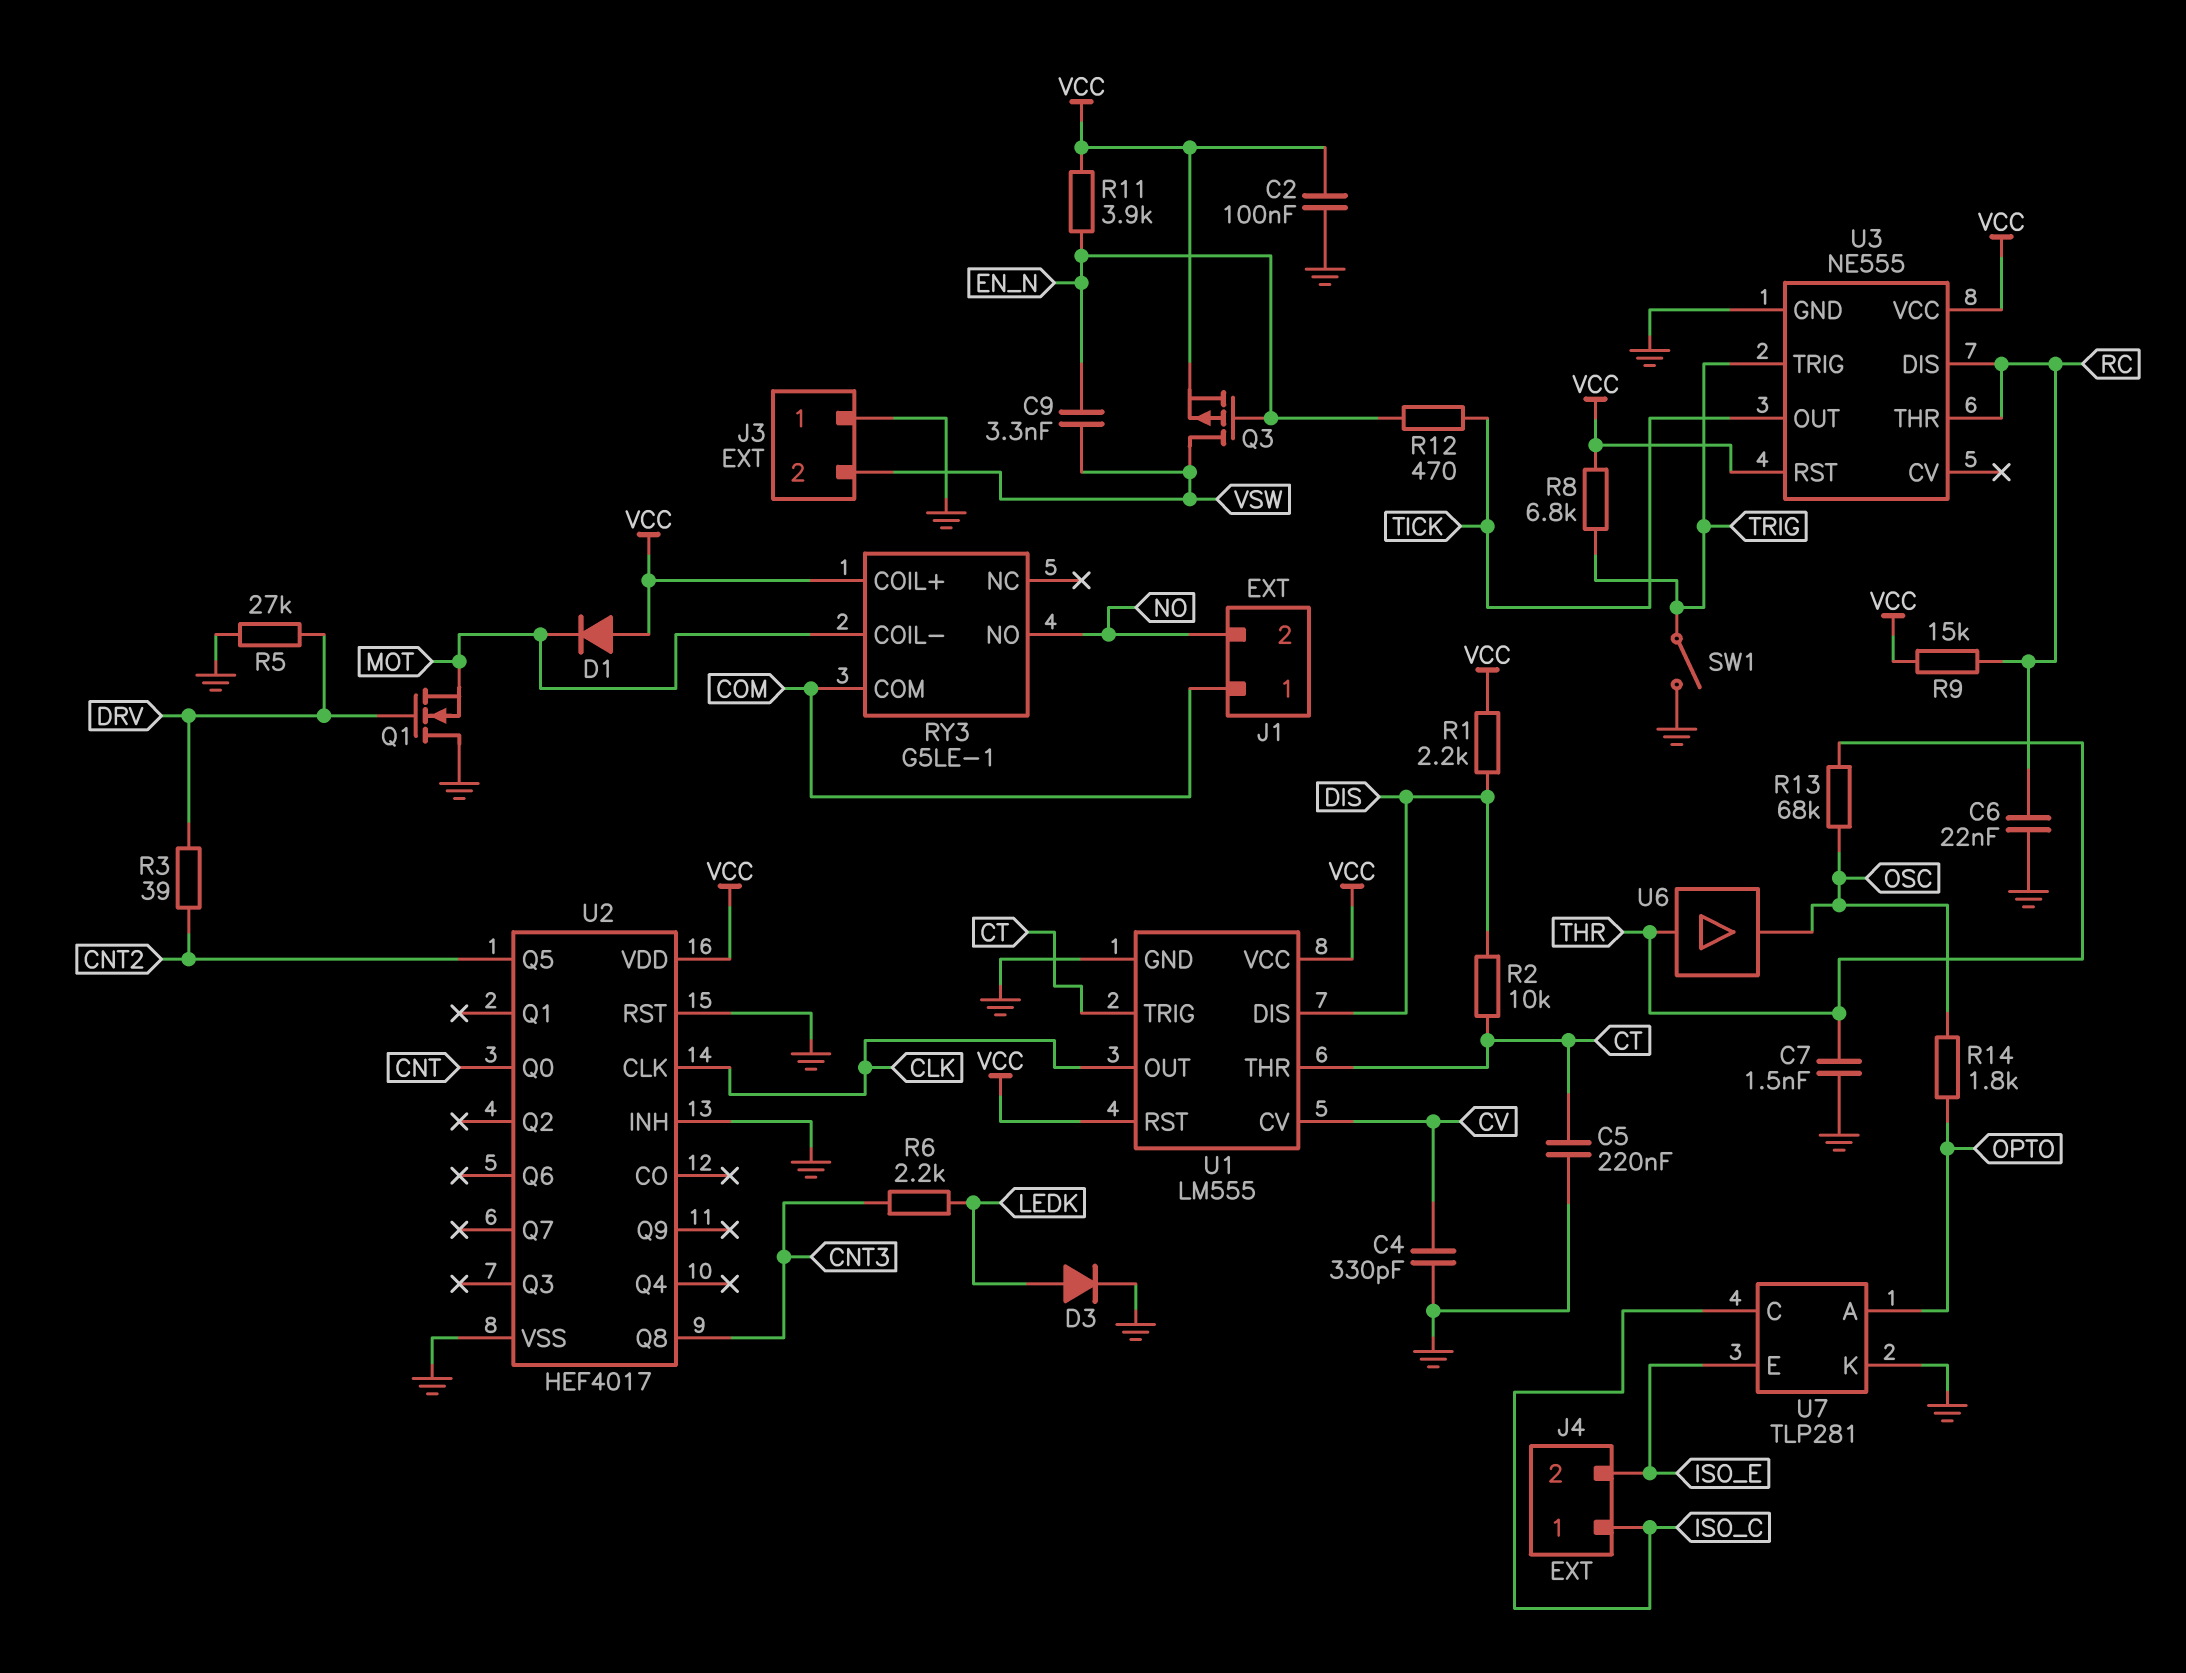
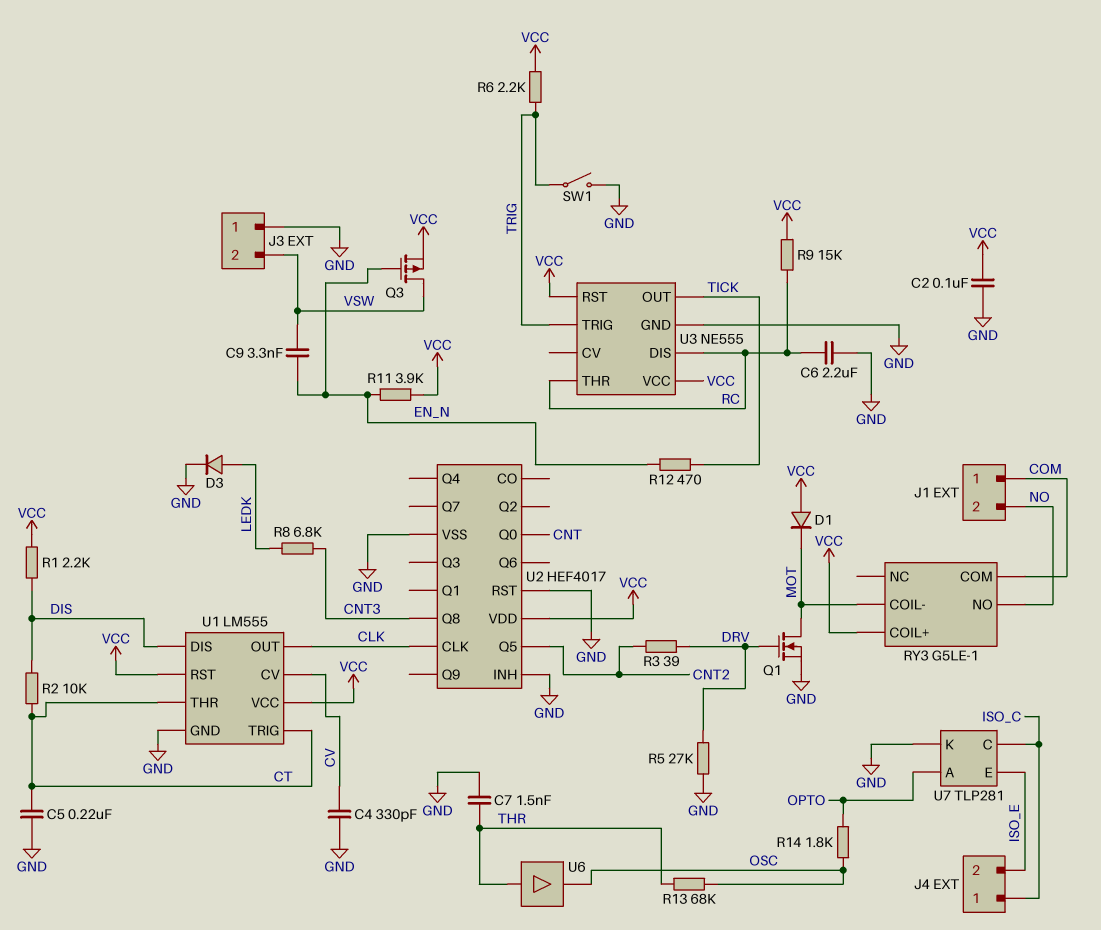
C6: 22nF (GND, RC) -> 2.2uF (GND, RC)
Q1: NMOS (G DRV, D GND, S MOT) -> NMOS (G DRV, D MOT, S GND)
R6: 2.2k (CNT3, LEDK) -> 2.2k (TRIG, VCC)
R8: 6.8k (TRIG, VCC) -> 6.8k (CNT3, LEDK)

